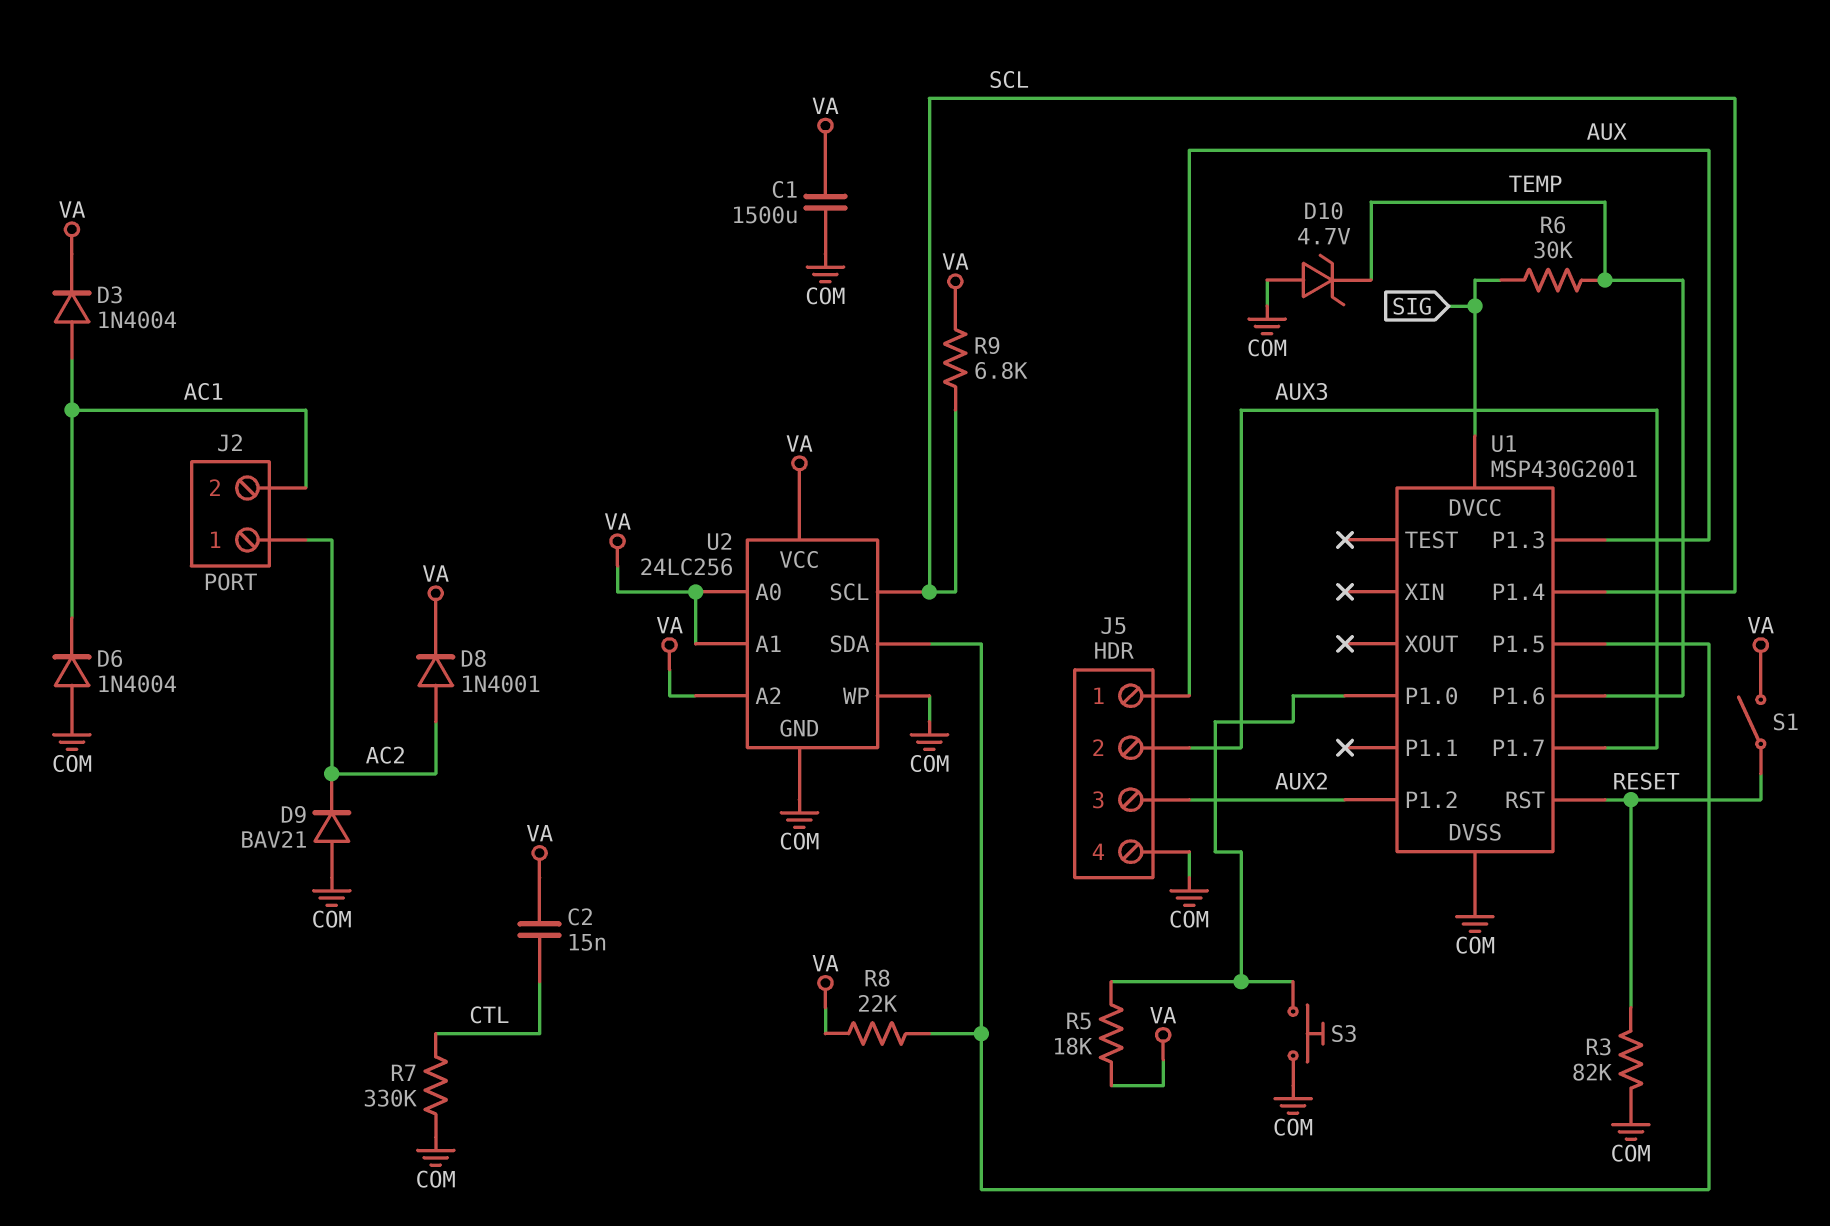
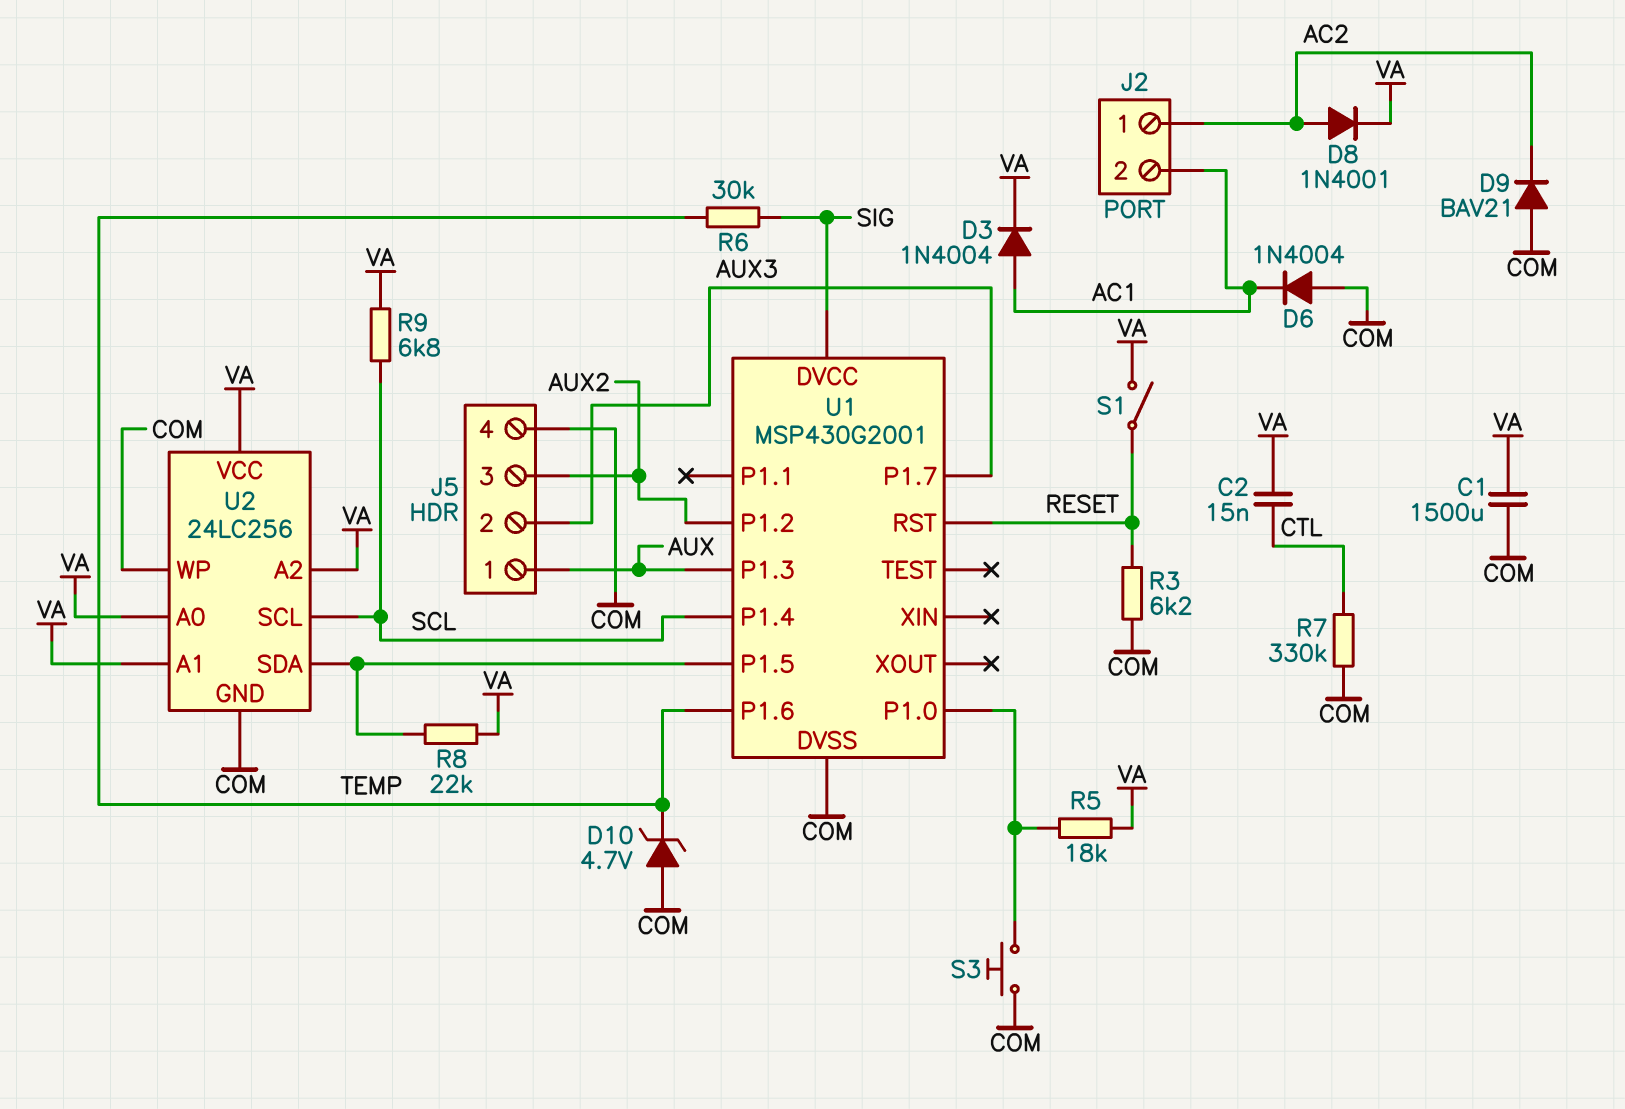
R3: 82k (COM, RESET) -> 6.2k (COM, RESET)

